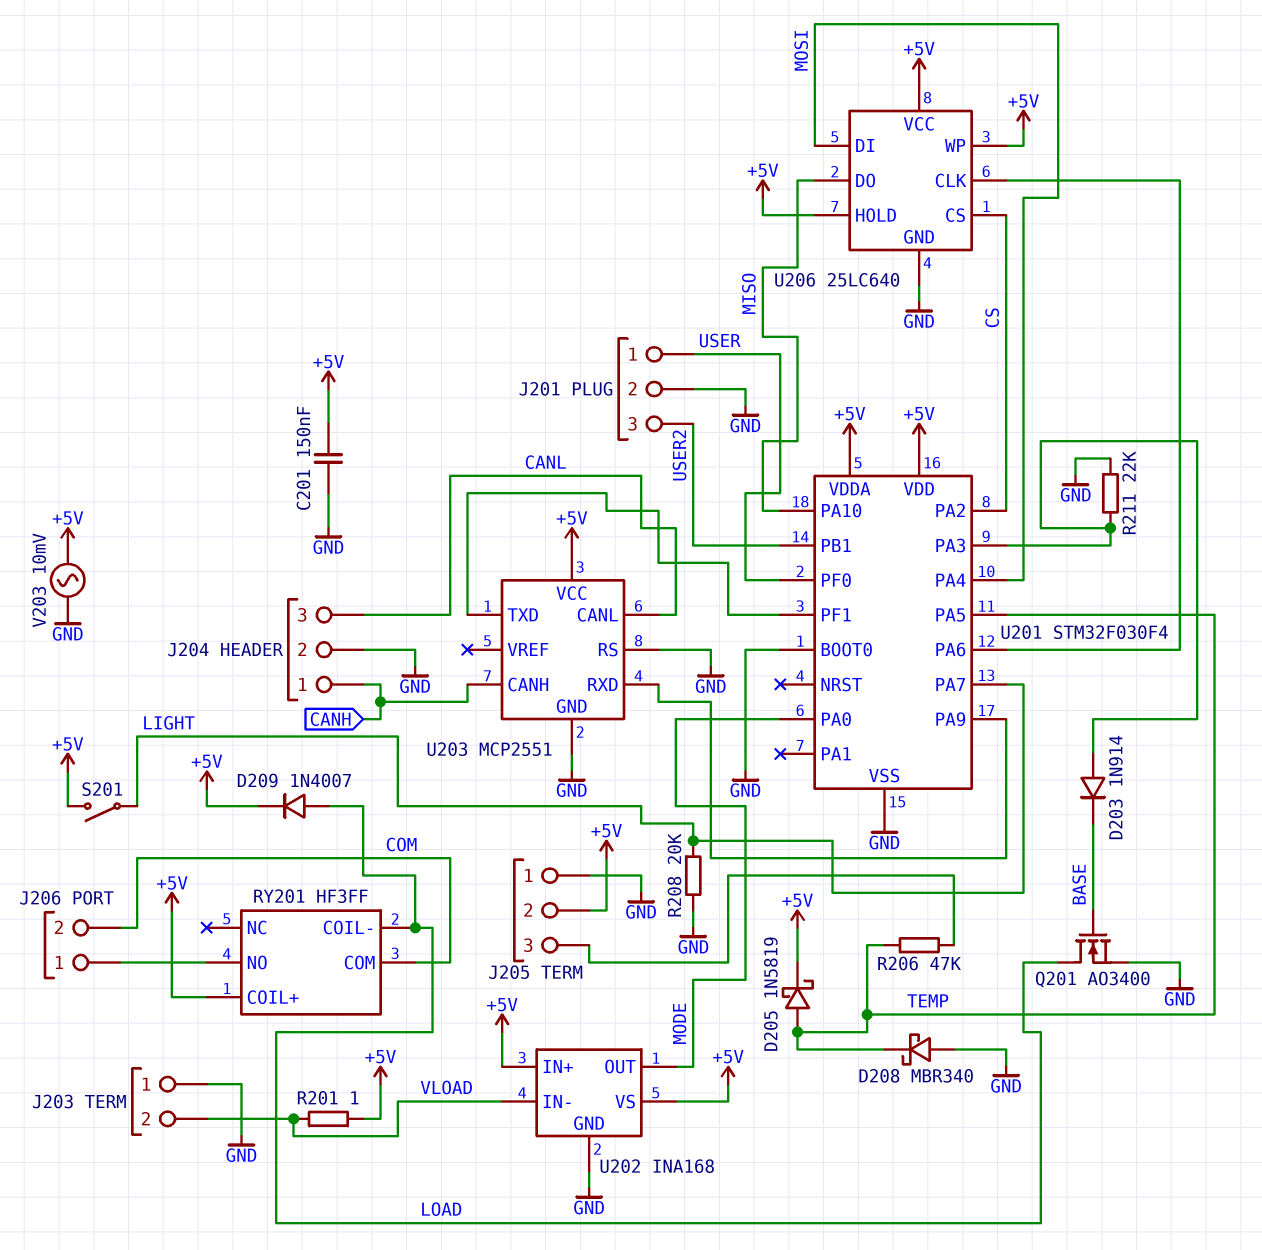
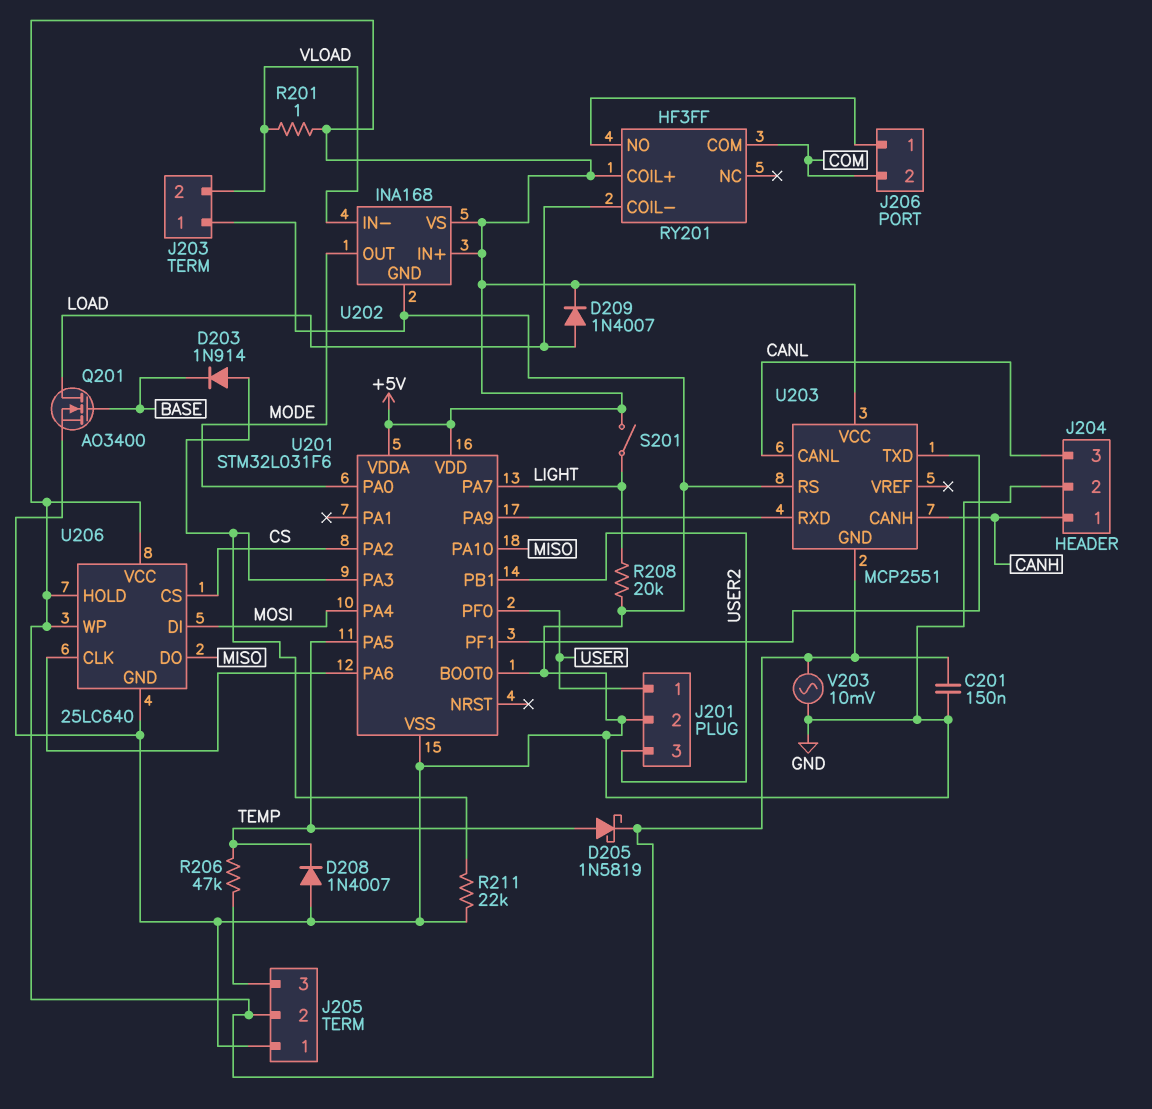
D208: schottky MBR340 (A GND, K TEMP) -> diode 1N4007 (A GND, K TEMP)
U201: STM32F030F4 -> STM32L031F6
U203 pin GND: GND -> +5V

